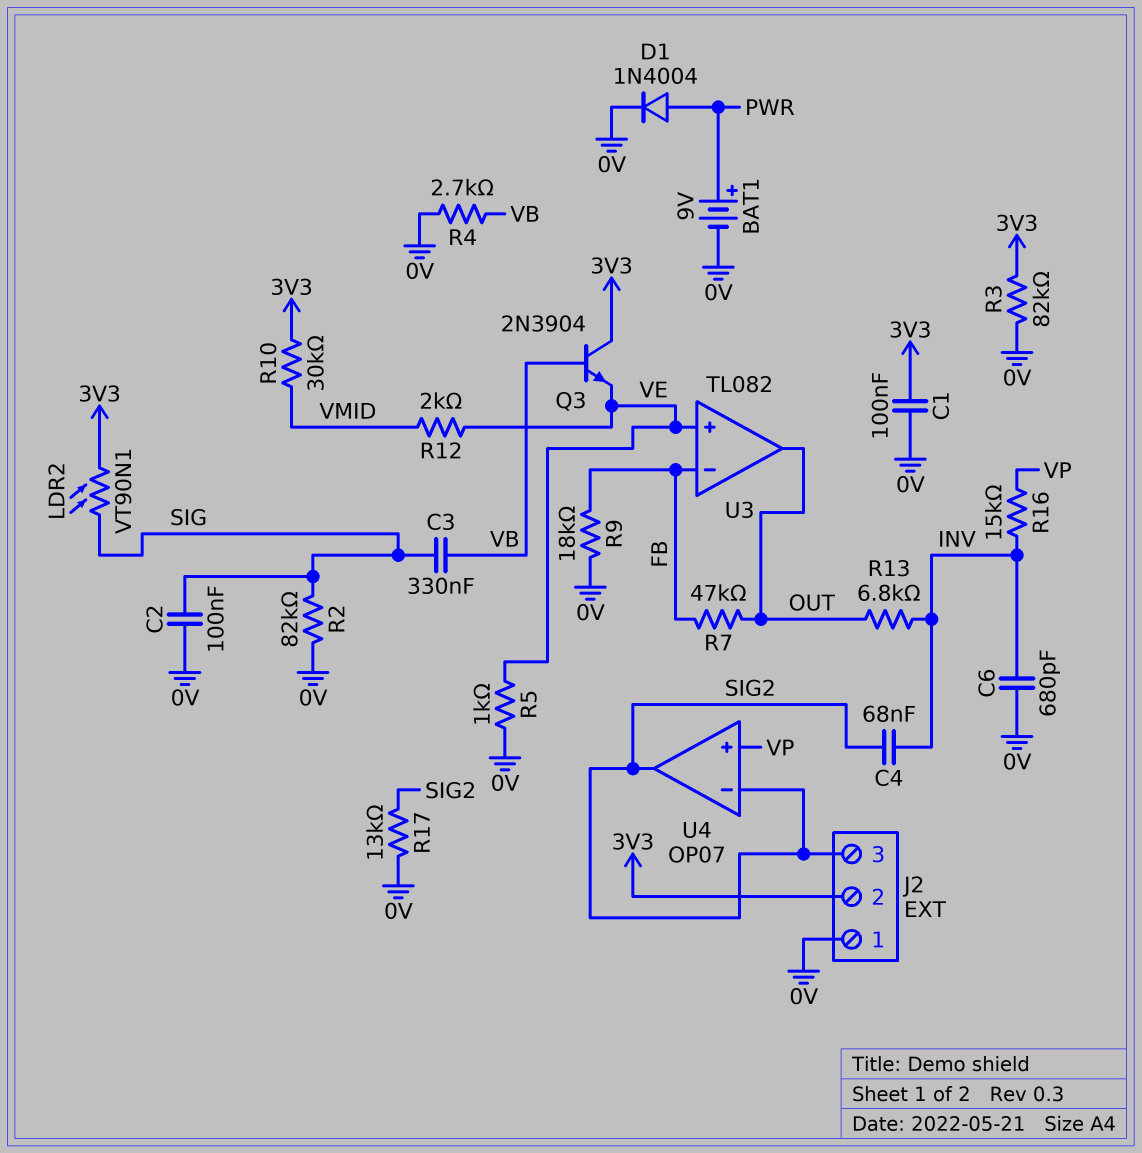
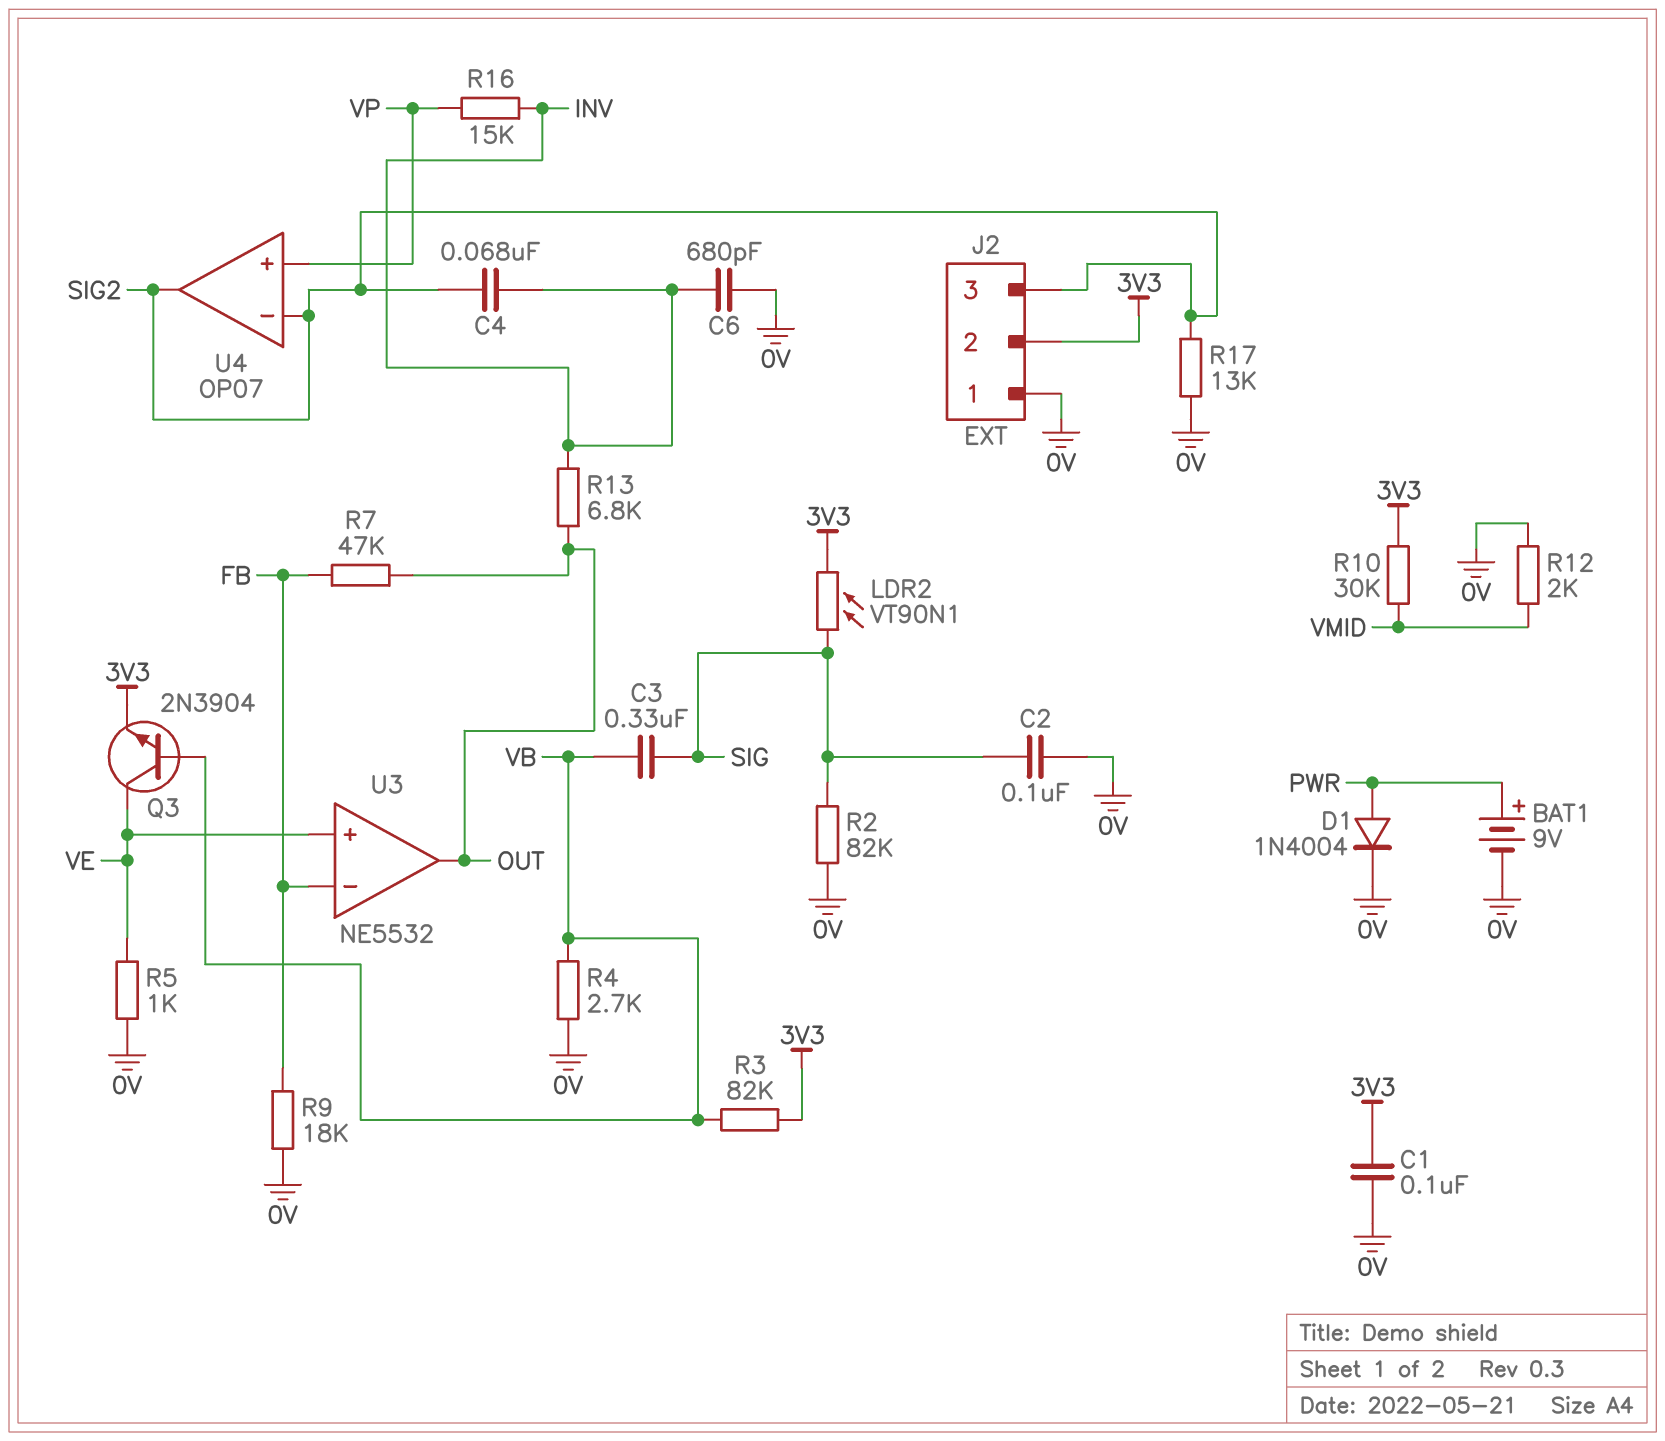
Q3: NPN 2N3904 (B VB, C 3V3, E VE) -> NPN 2N3904 (B VB, C VE, E 3V3)
R3: 82k (0V, 3V3) -> 82k (3V3, VB)
R12: 2k (VE, VMID) -> 2k (0V, VMID)
U3: TL082 -> NE5532

